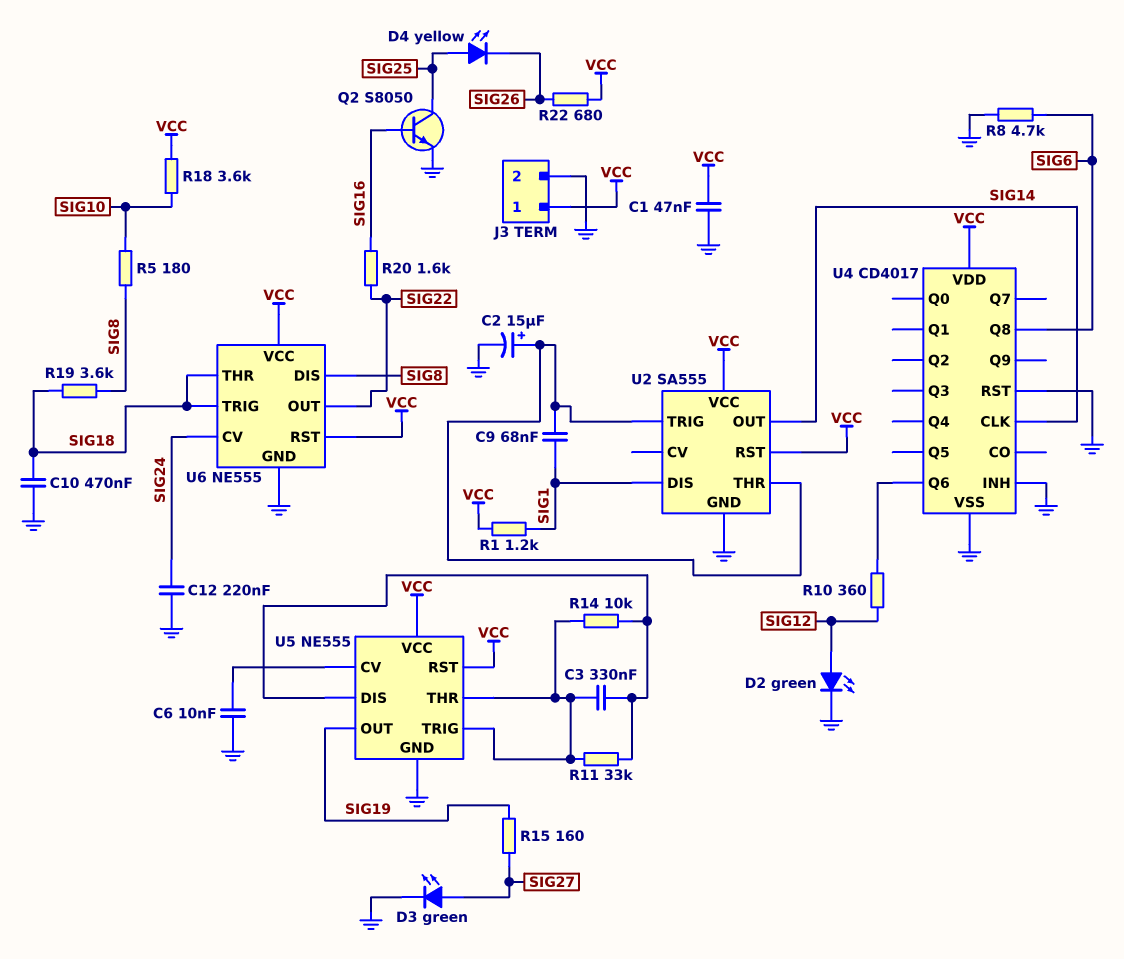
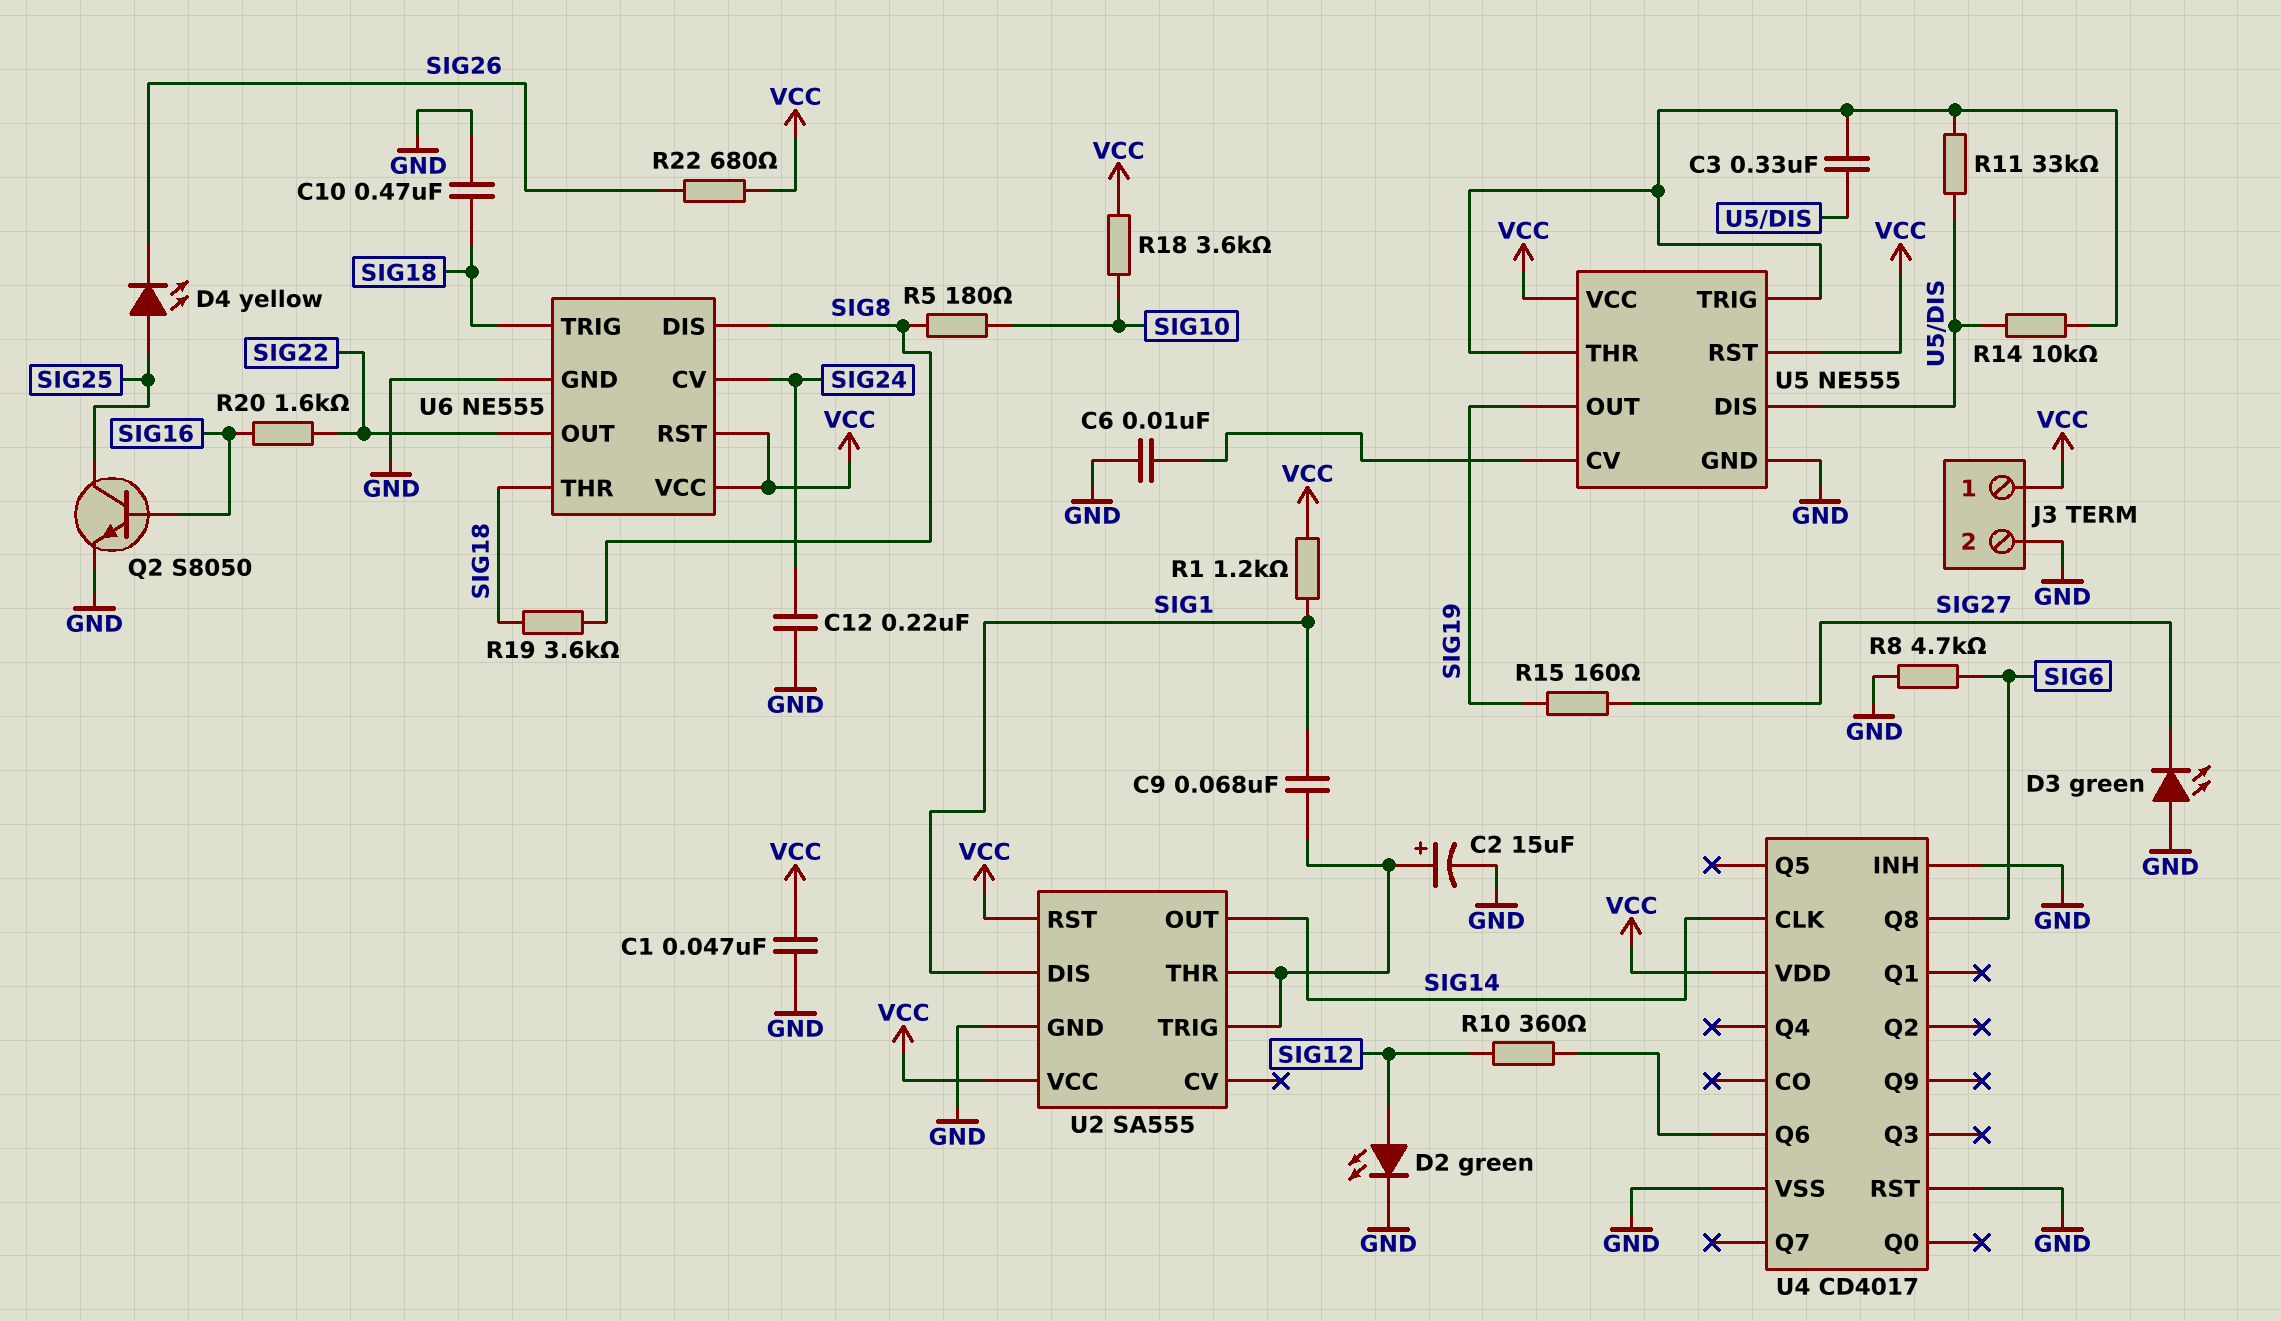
D3: LED green (A SIG27, K GND) -> LED green (A GND, K SIG27)

